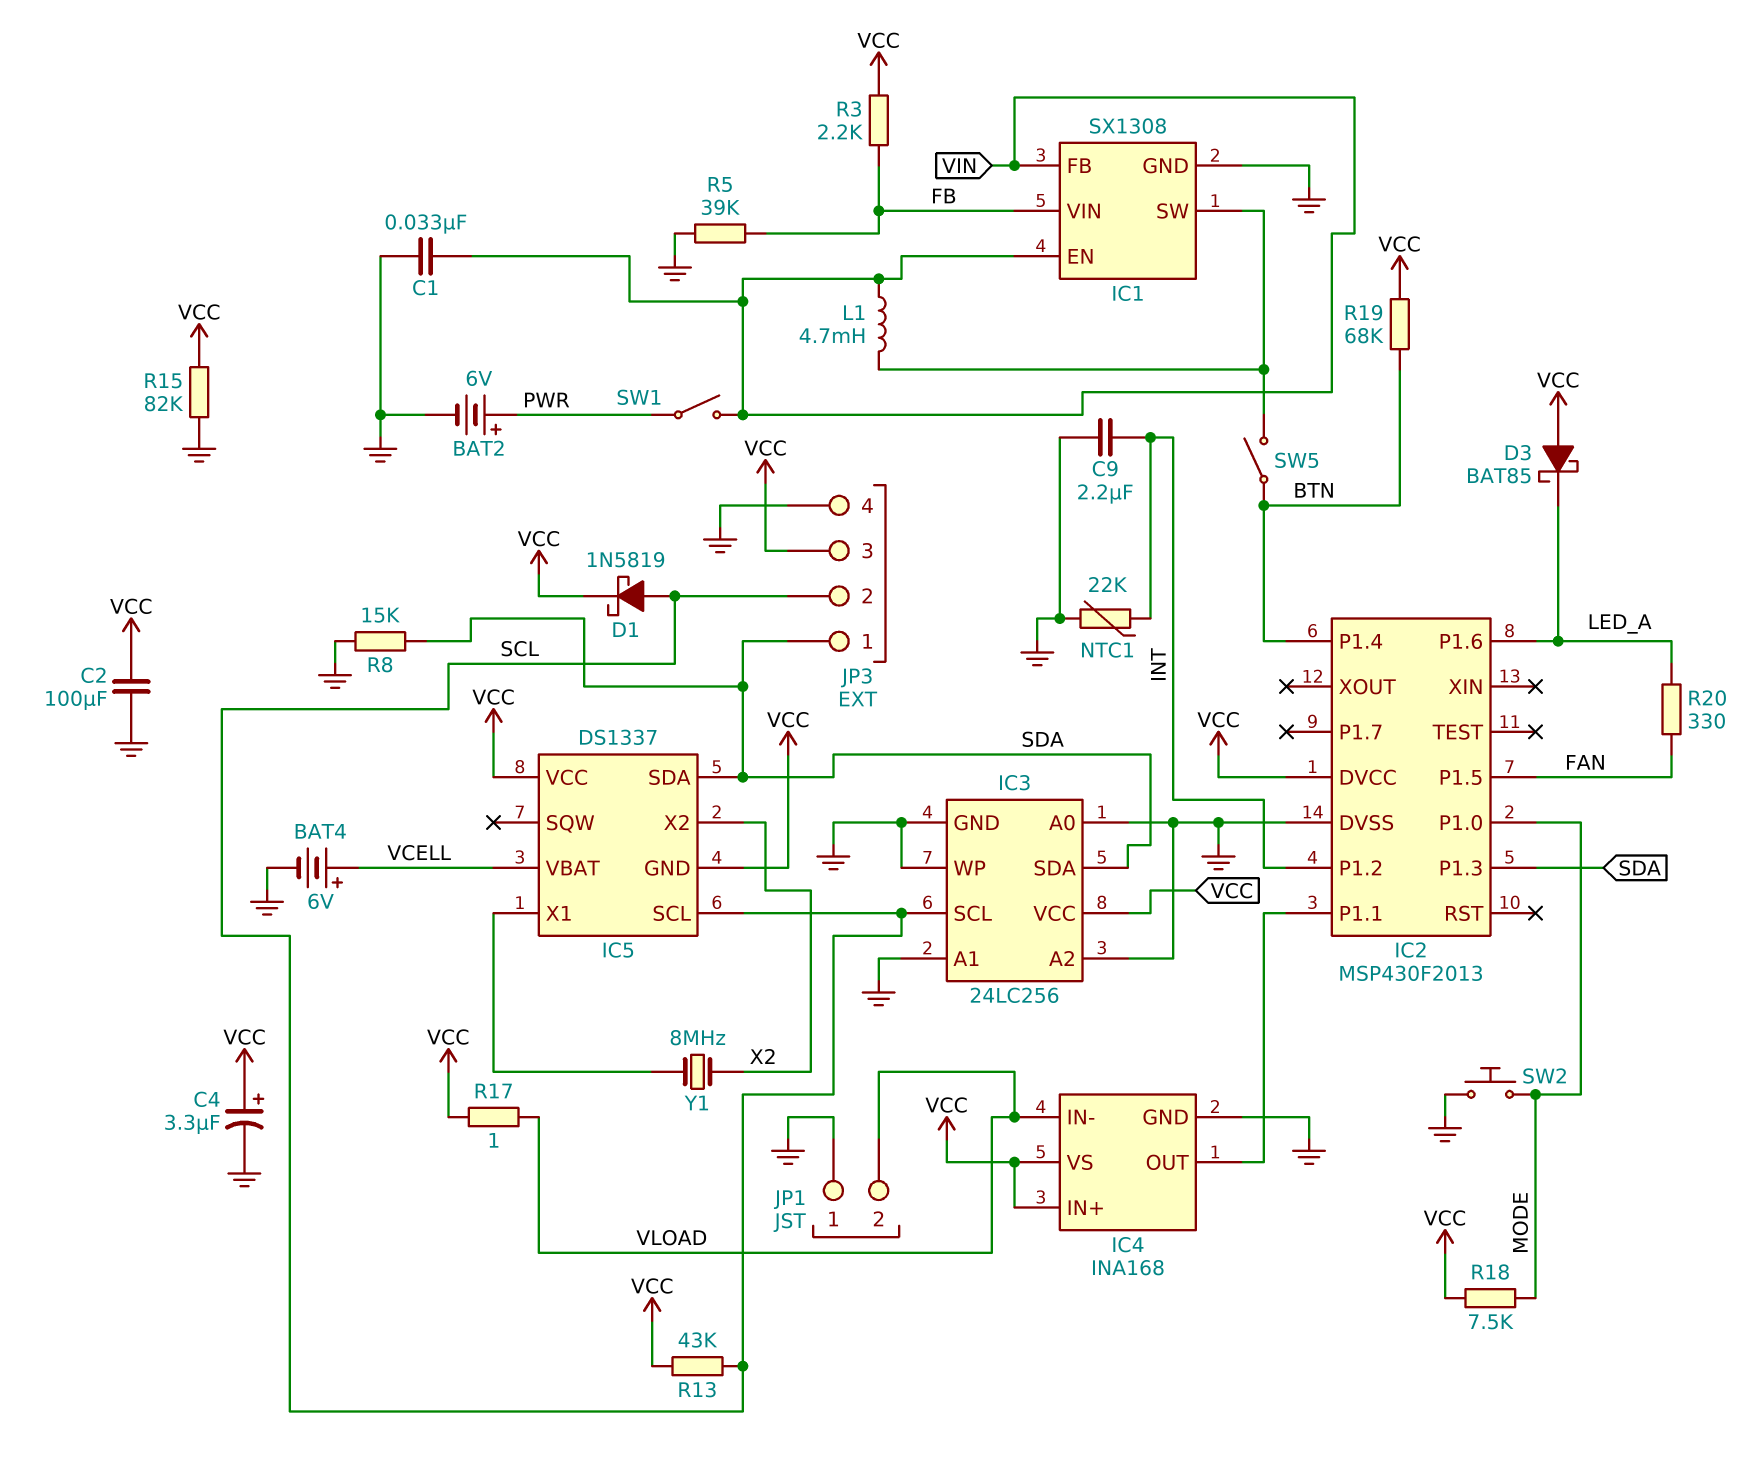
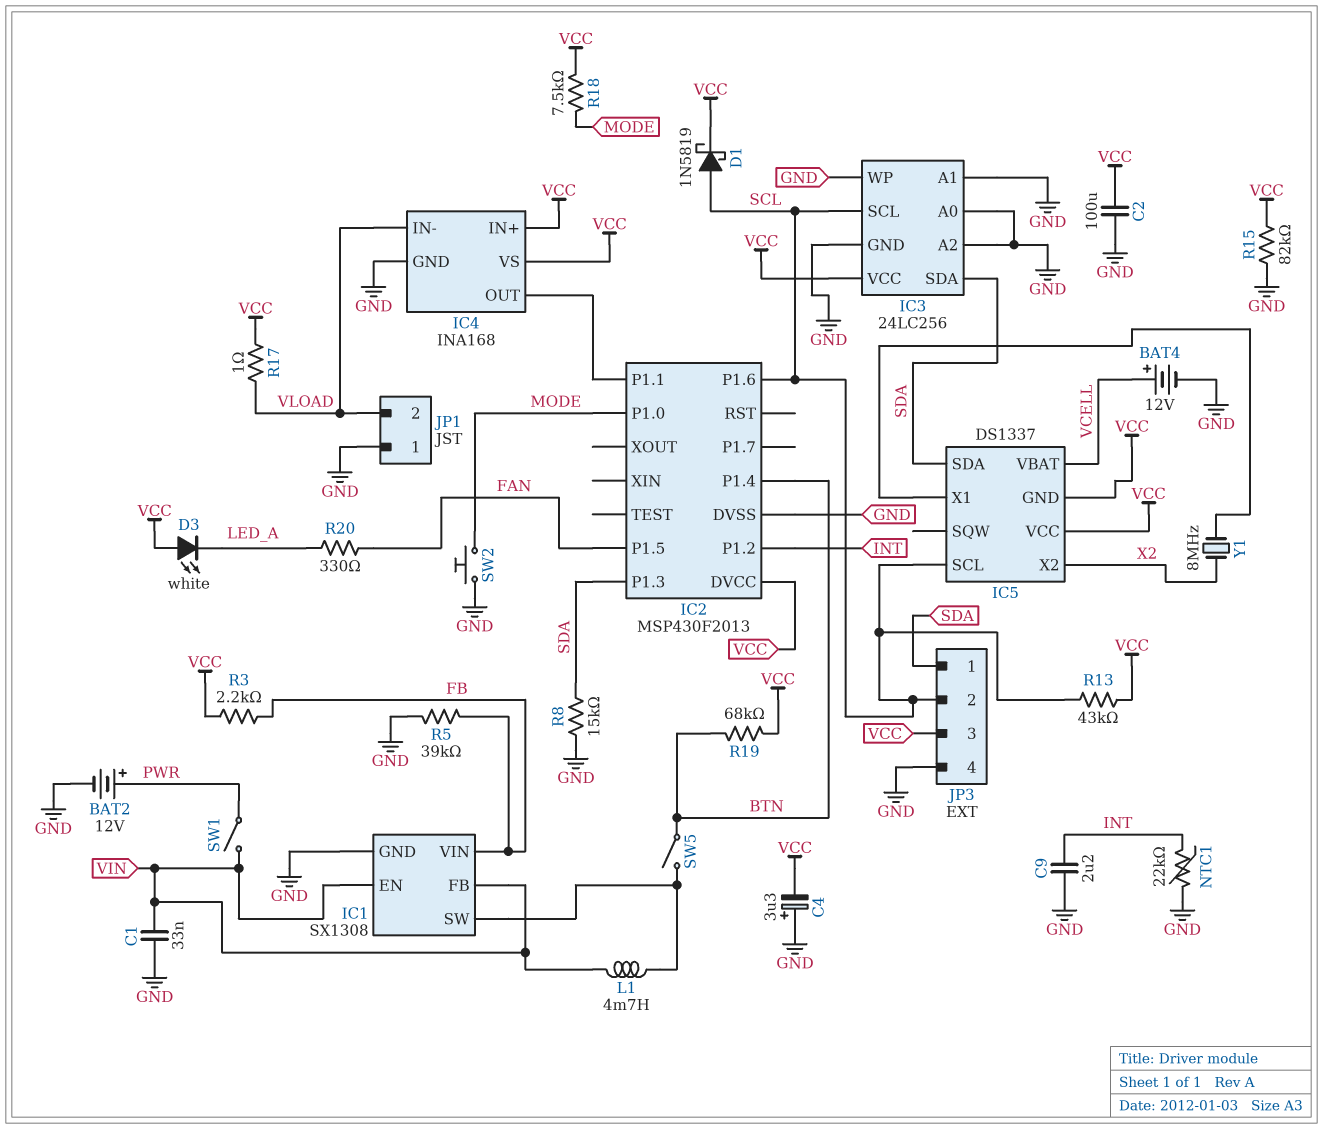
BAT2: 6V (plus PWR, minus GND) -> 12V (plus PWR, minus GND)
BAT4: 6V (plus VCELL, minus GND) -> 12V (plus VCELL, minus GND)
C4: 3.3uF (plus VCC, minus GND) -> 3.3uF (plus GND, minus VCC)
D3: schottky BAT85 (A VCC, K LED_A) -> LED white (A VCC, K LED_A)
IC2 pin P1.6: LED_A -> SCL

